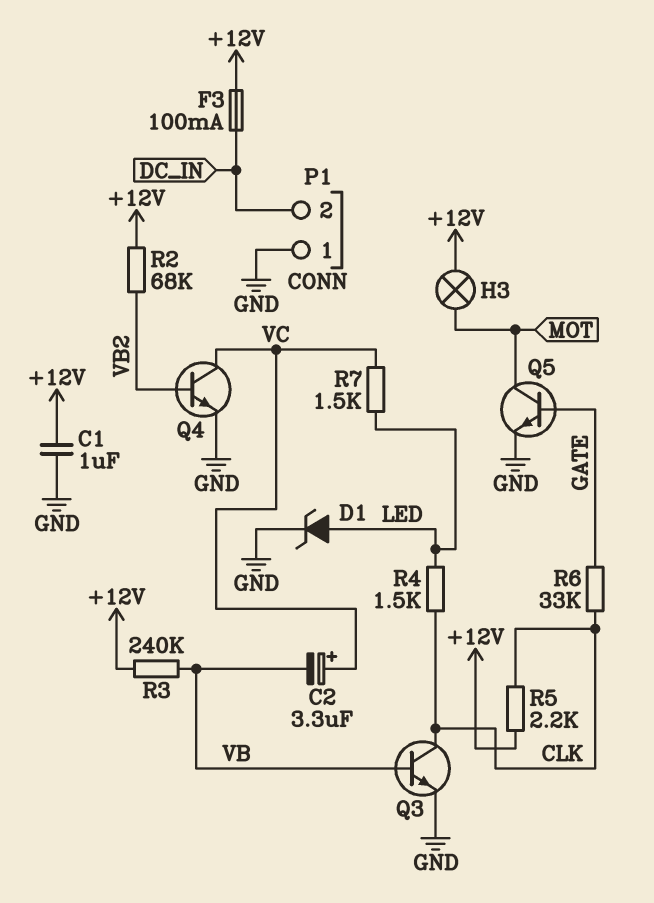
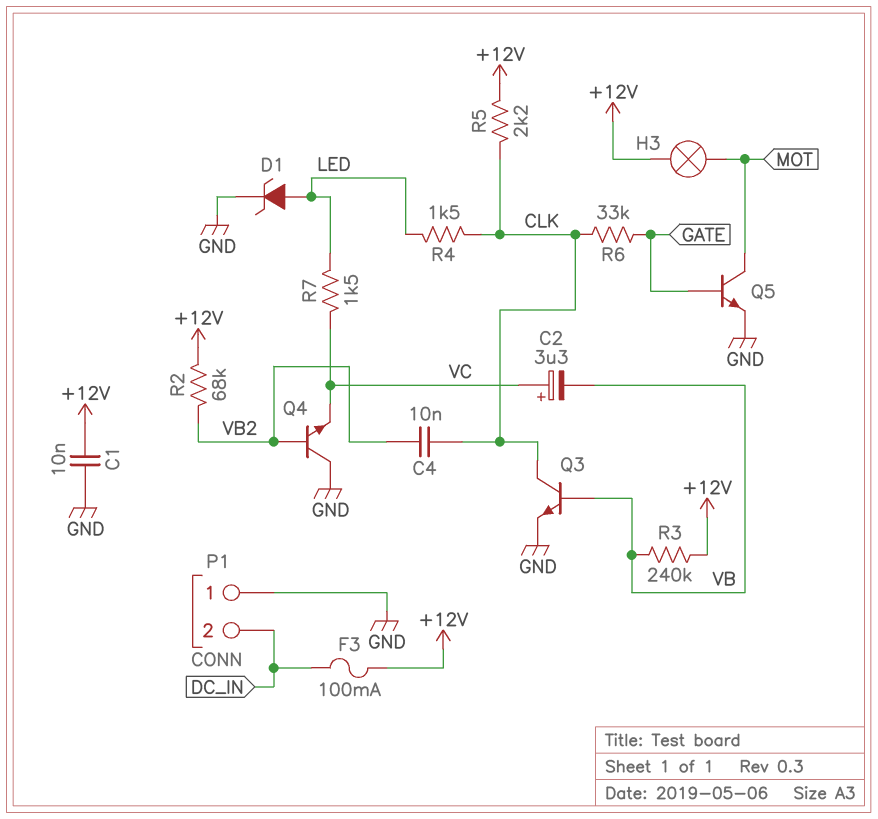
C1: 1uF (+12V, GND) -> 10nF (+12V, GND)
C4: none -> 10nF (CLK, VB2)
Q4: NPN (B VB2, C VC, E GND) -> NPN (B VB2, C GND, E VC)

